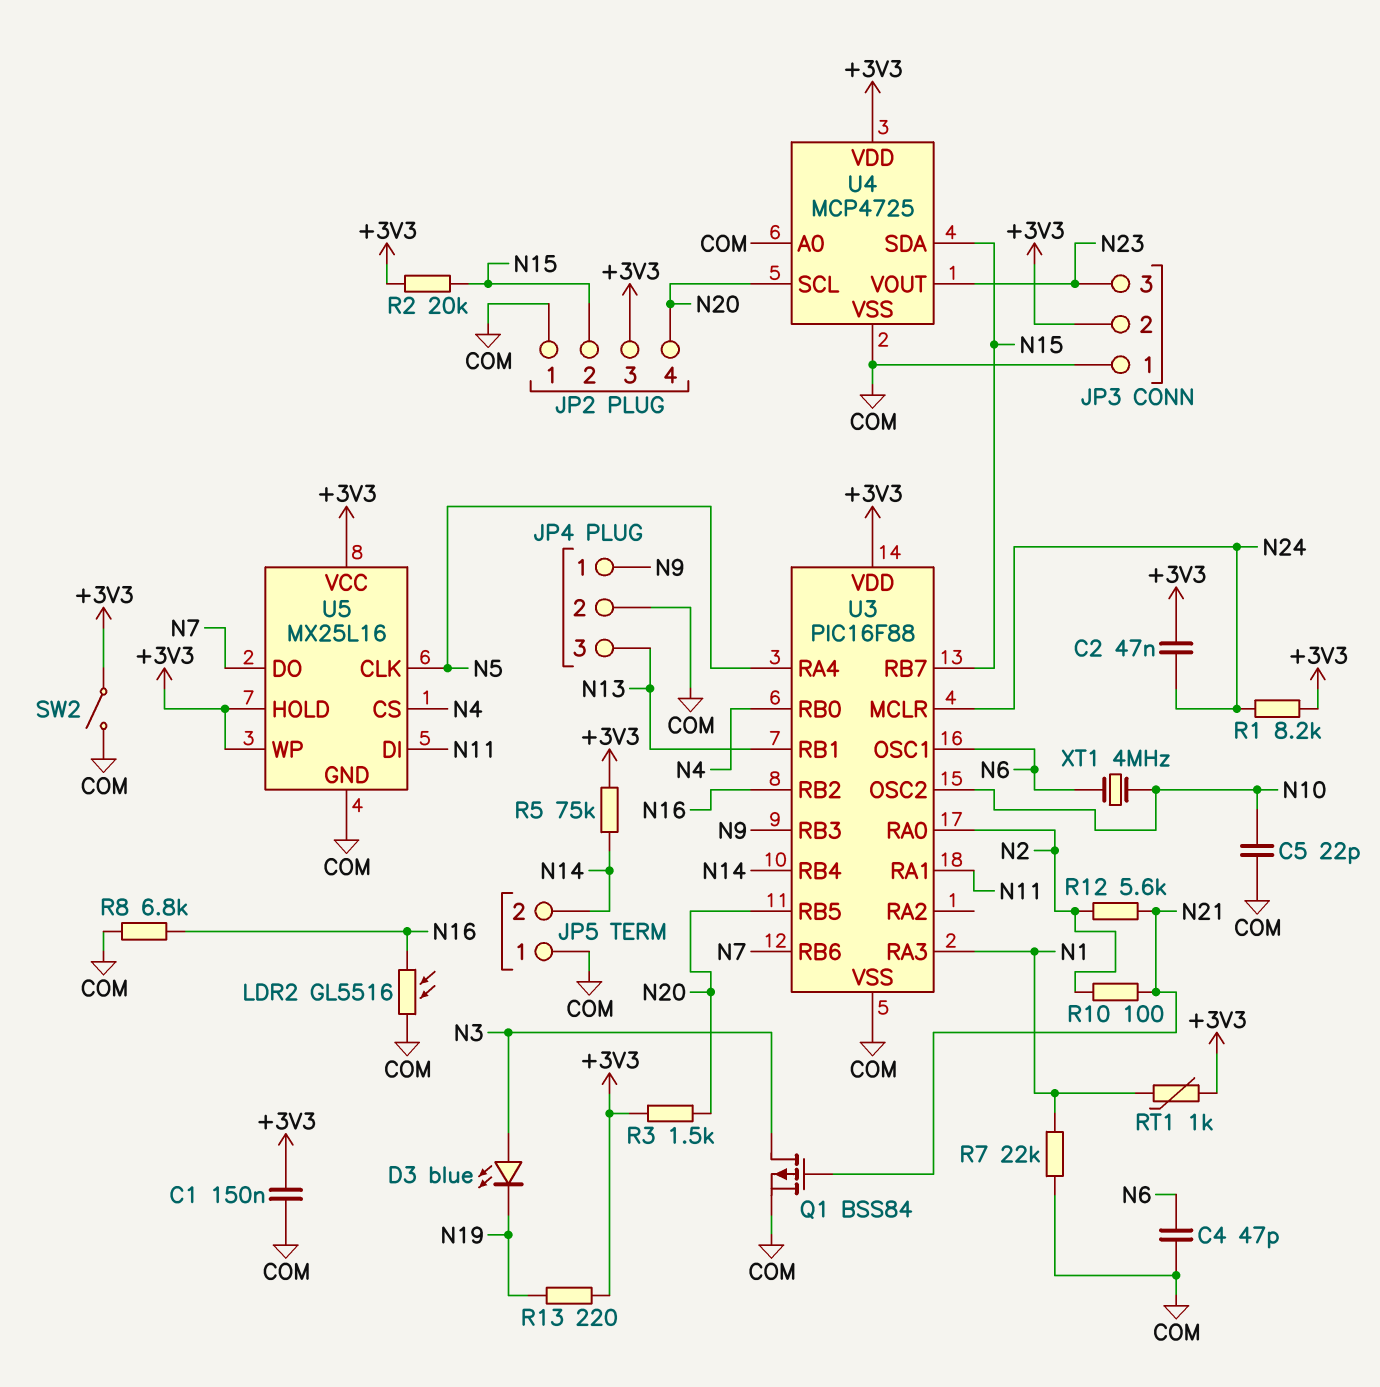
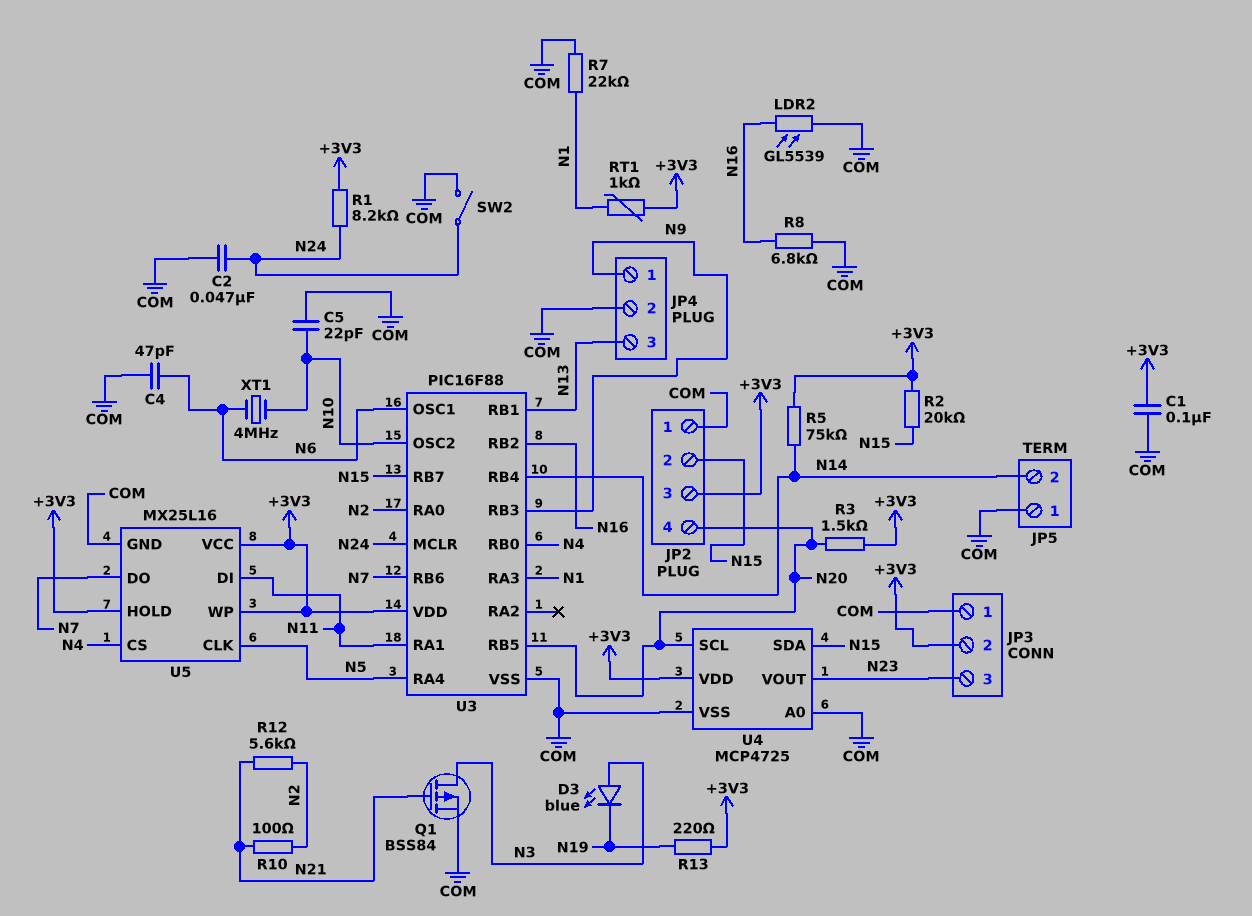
C1: 150nF (+3V3, COM) -> 100nF (+3V3, COM)
C2: 47nF (+3V3, N24) -> 47nF (COM, N24)
LDR2: GL5516 (COM, N16) -> GL5539 (COM, N16)
SW2: switch (+3V3, COM) -> switch (COM, N24)

